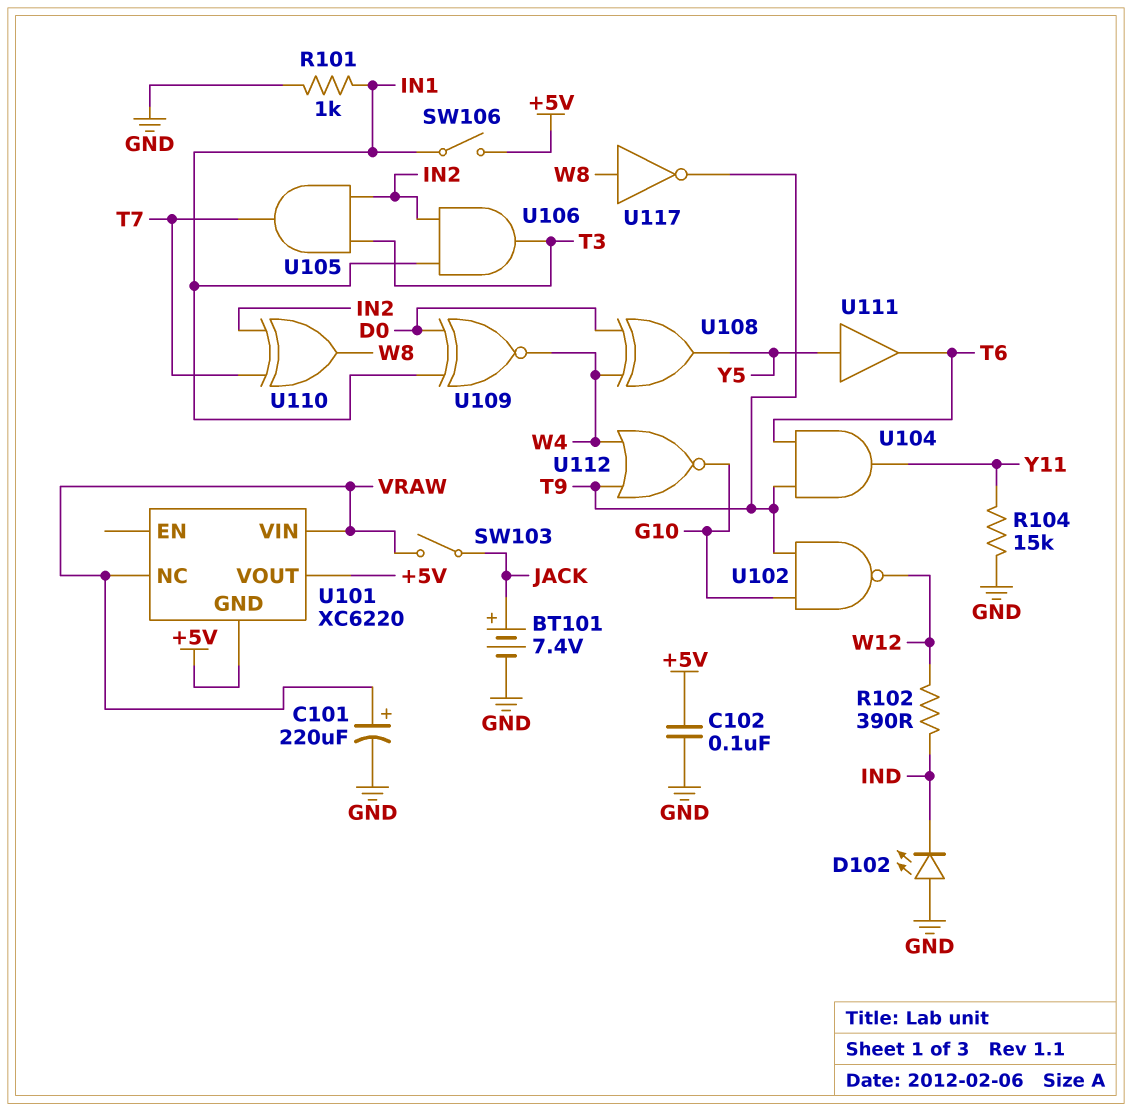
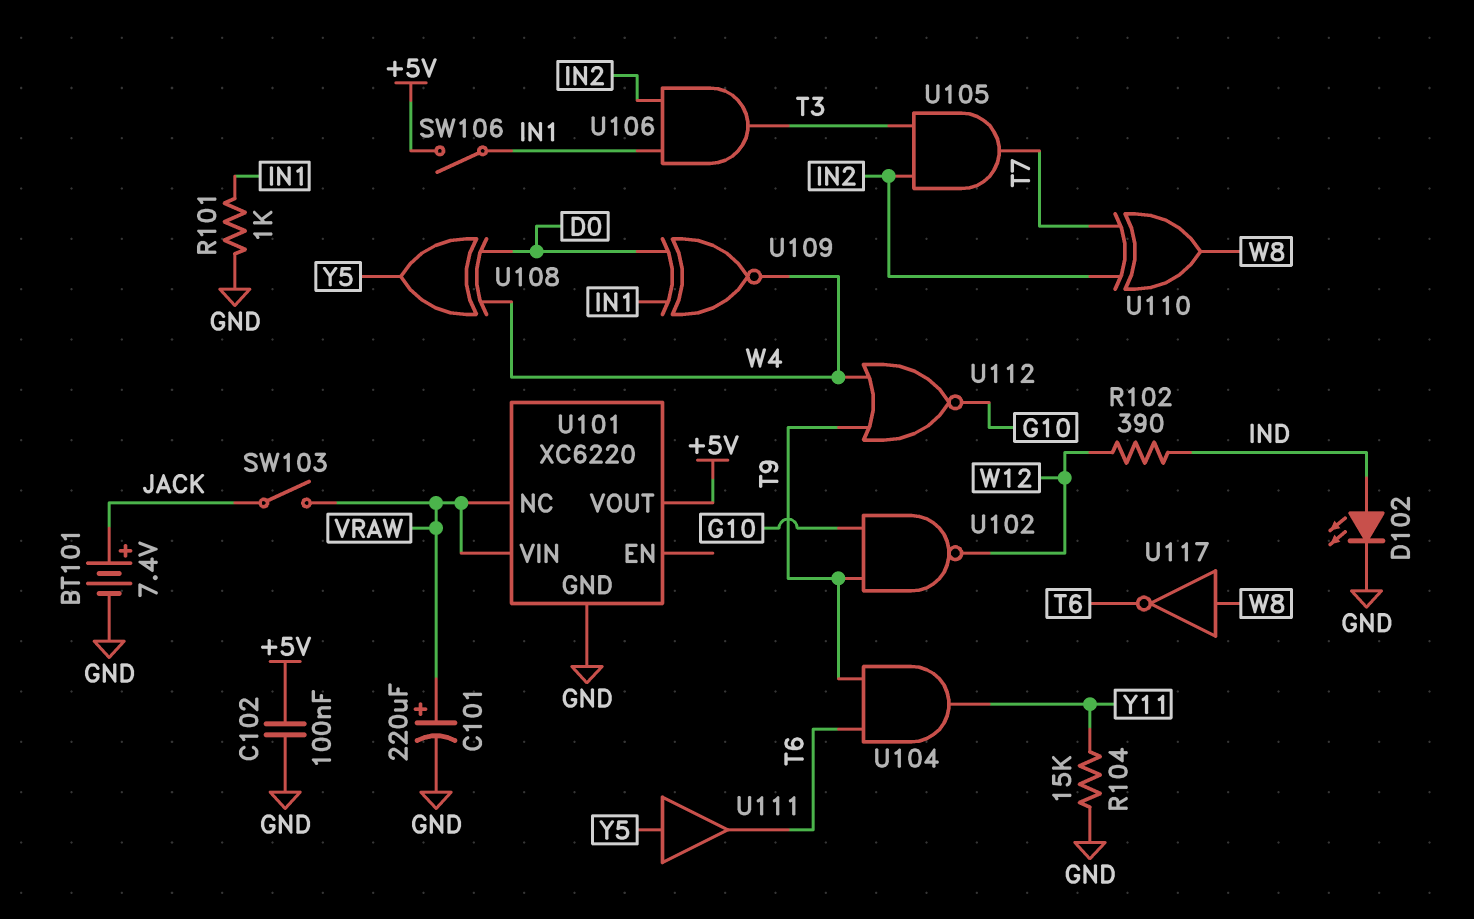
D102: LED (A GND, K IND) -> LED (A IND, K GND)
U101 pin GND: +5V -> GND
U117: NOT (in W8, out T9) -> NOT (in W8, out T6)

